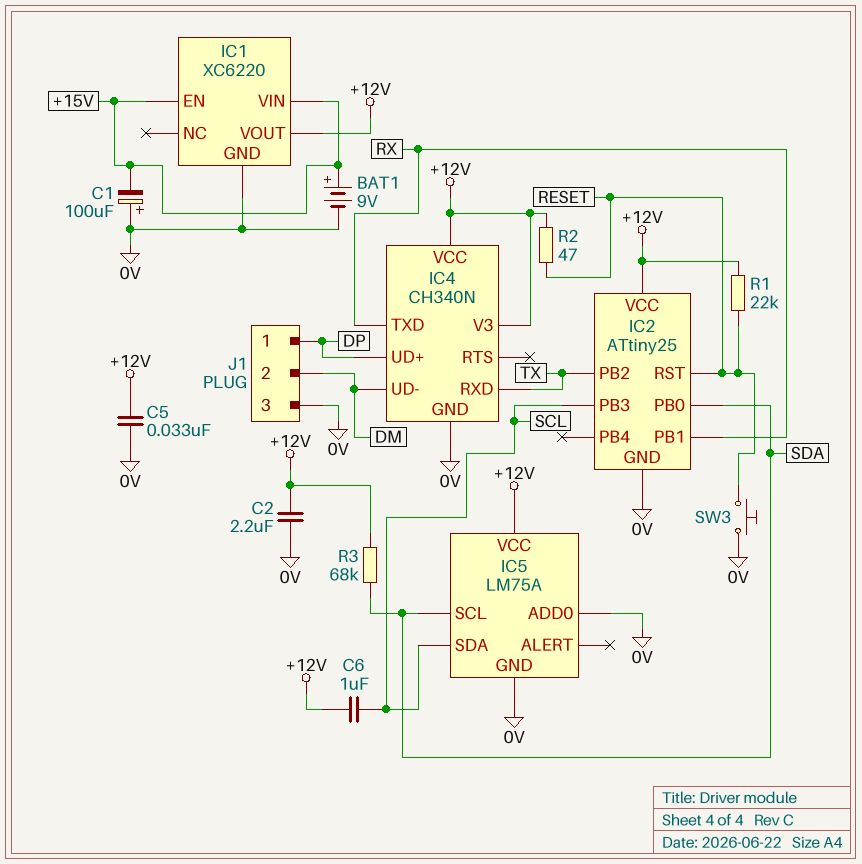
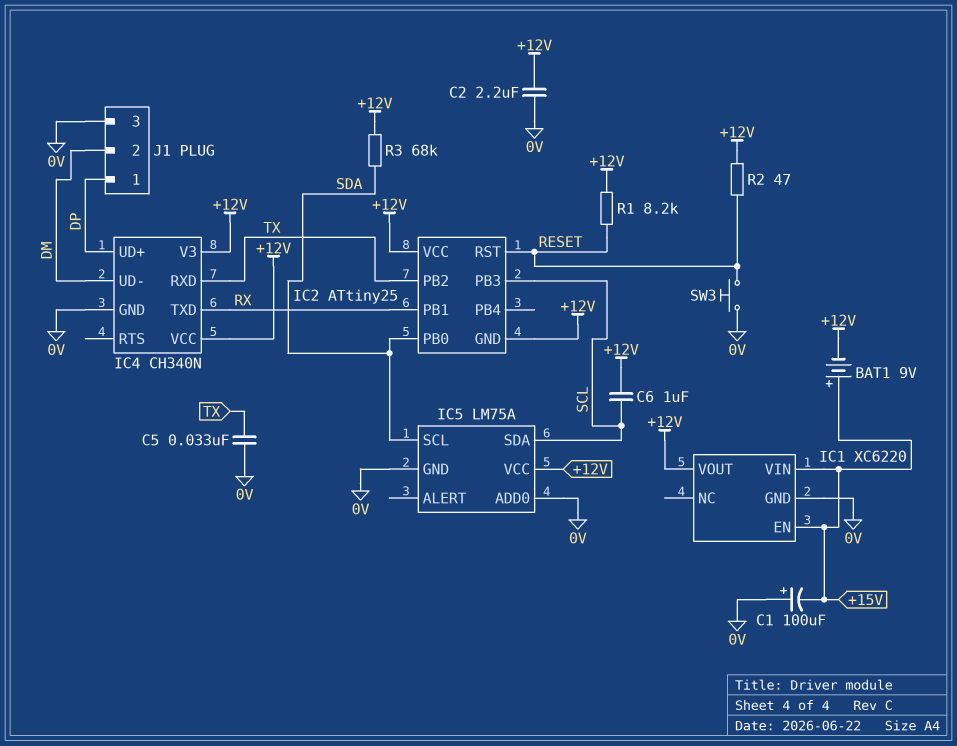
BAT1: 9V (plus +15V, minus 0V) -> 9V (plus +15V, minus +12V)
C5: 33nF (+12V, 0V) -> 33nF (0V, TX)
IC2 pin GND: 0V -> +12V
R1: 22k (+12V, RESET) -> 8.2k (+12V, RESET)

